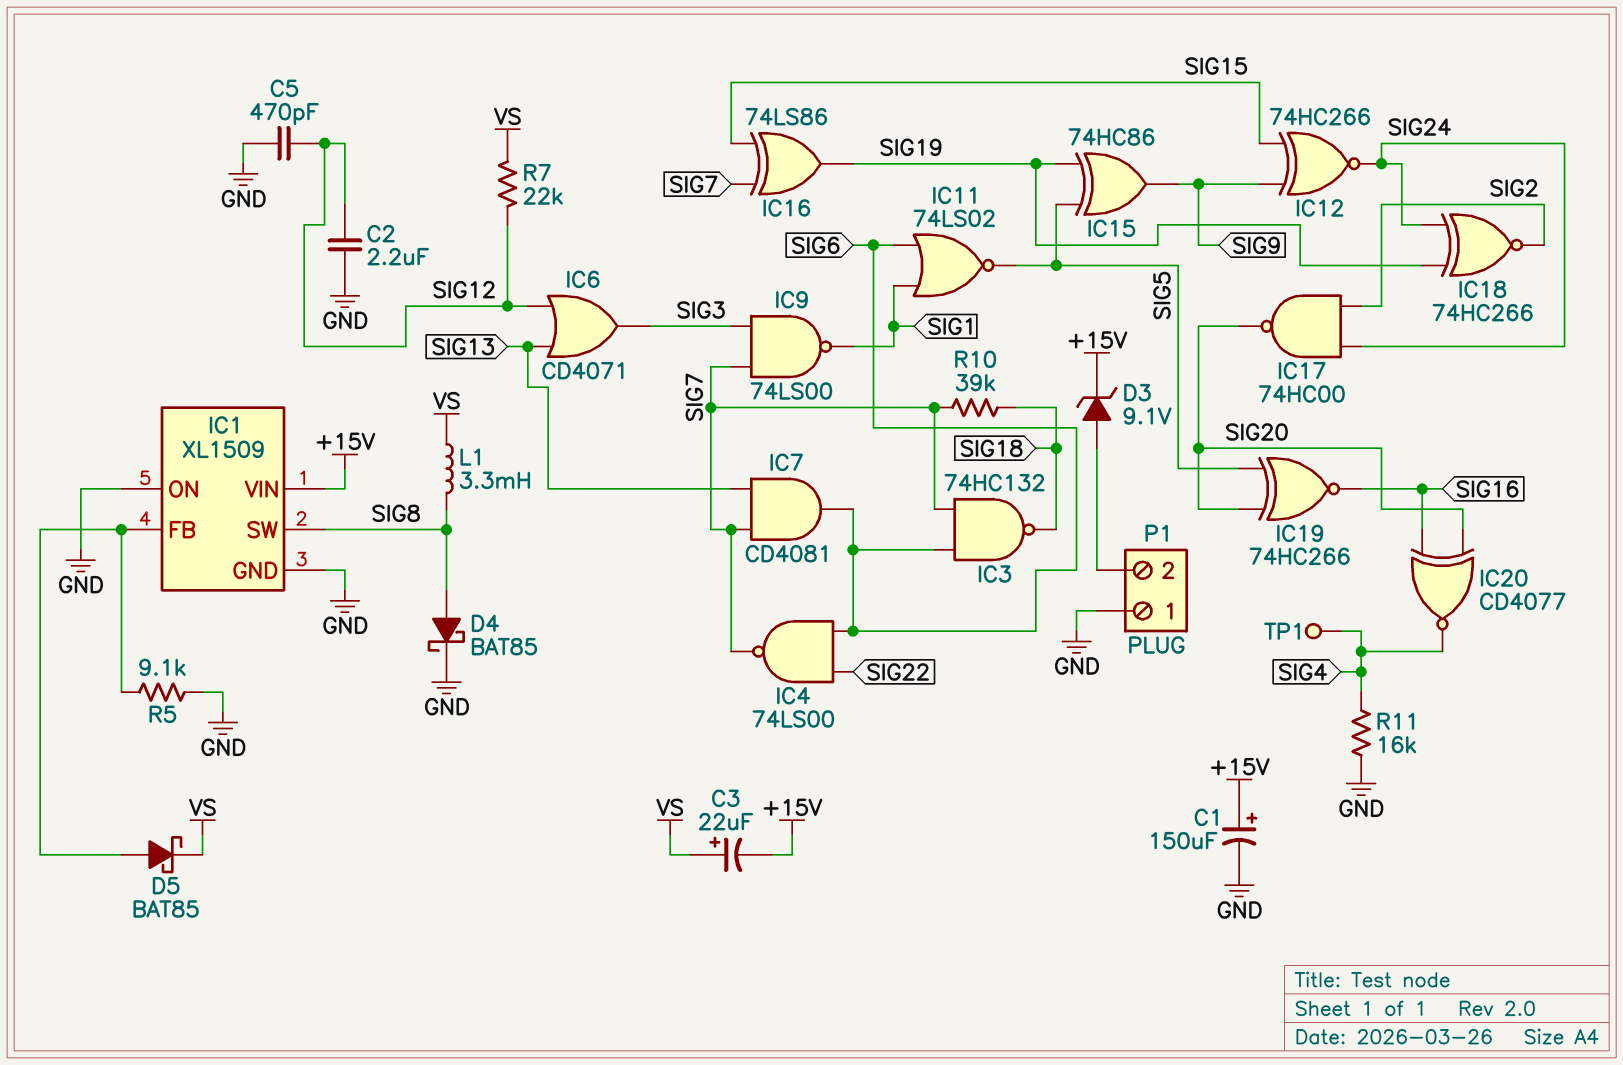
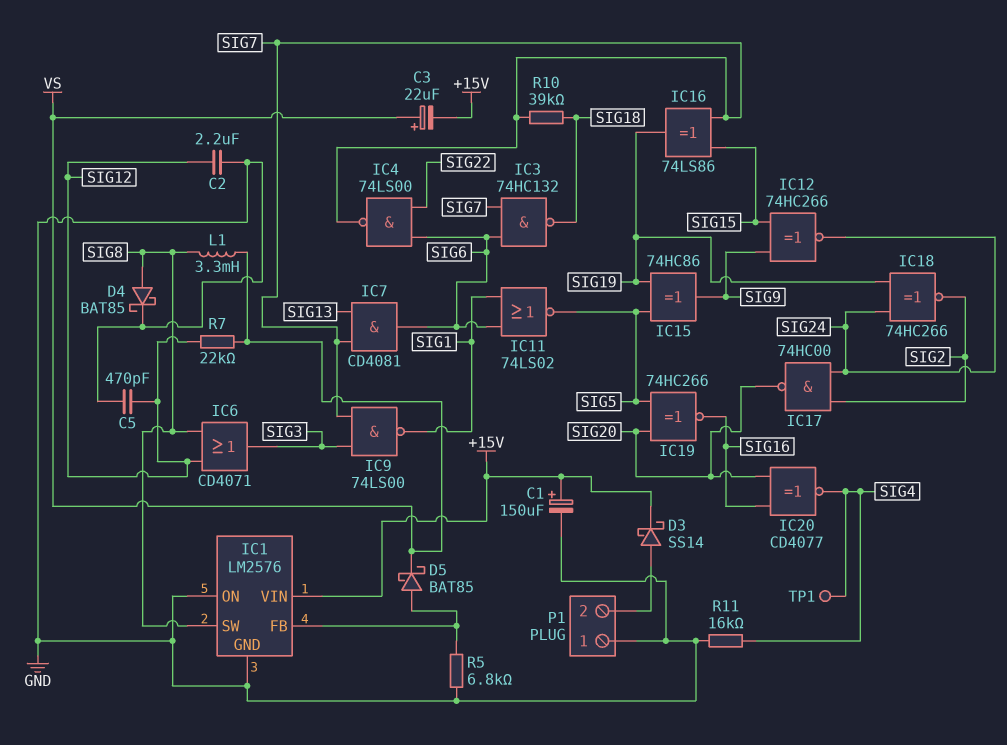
D3: zener 9.1V (A P1/2, K +15V) -> schottky SS14 (A P1/2, K +15V)
IC1: XL1509 -> LM2576
IC6: OR CD4071 (in SIG12, in SIG13, out SIG3) -> OR CD4071 (in SIG8, in SIG12, out SIG3)
R5: 9.1k (GND, IC1/FB) -> 6.8k (GND, IC1/FB)

